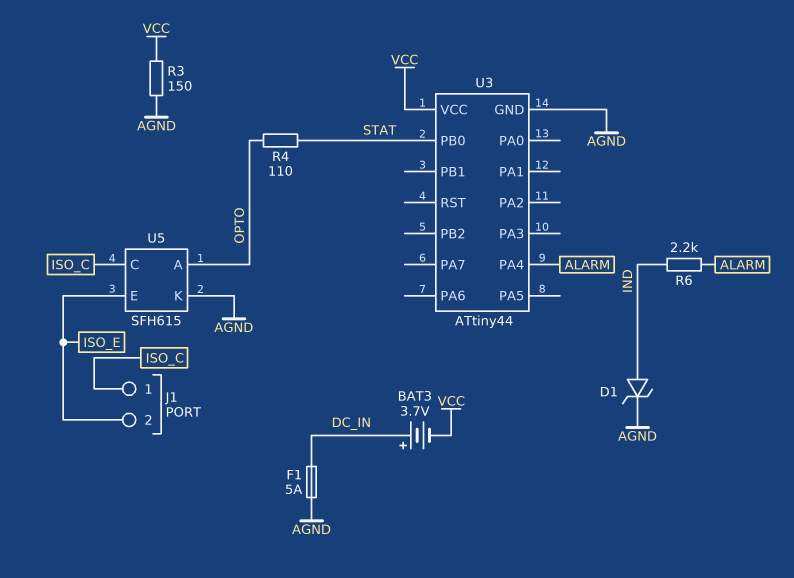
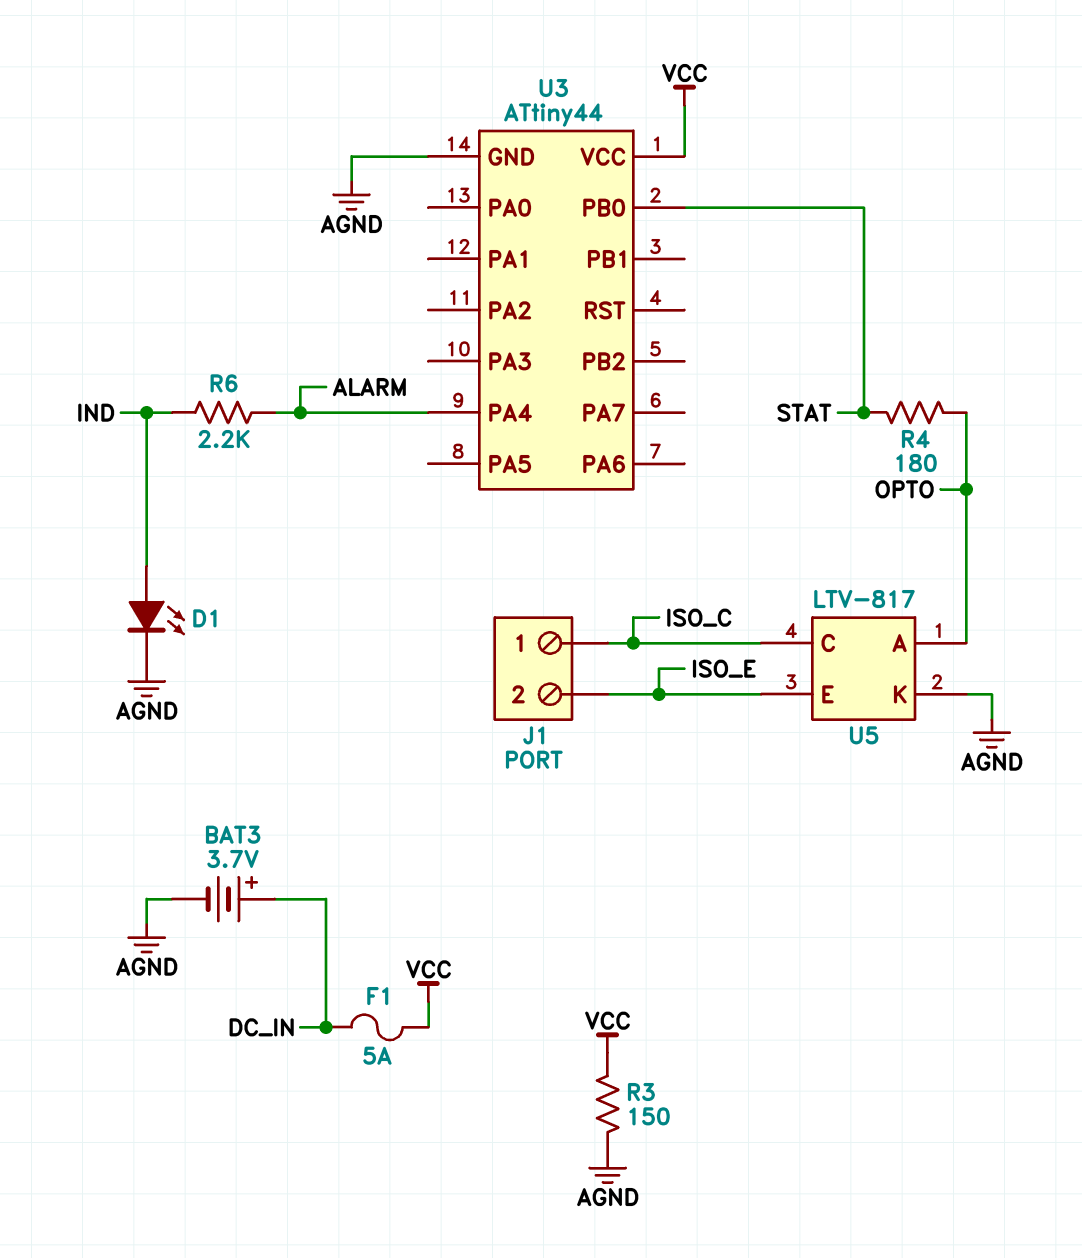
BAT3: 3.7V (plus DC_IN, minus VCC) -> 3.7V (plus DC_IN, minus AGND)
D1: zener (A IND, K AGND) -> LED (A IND, K AGND)
F1: 5A (AGND, DC_IN) -> 5A (DC_IN, VCC)
R4: 110 (OPTO, STAT) -> 180 (OPTO, STAT)
U5: SFH615 -> LTV-817

